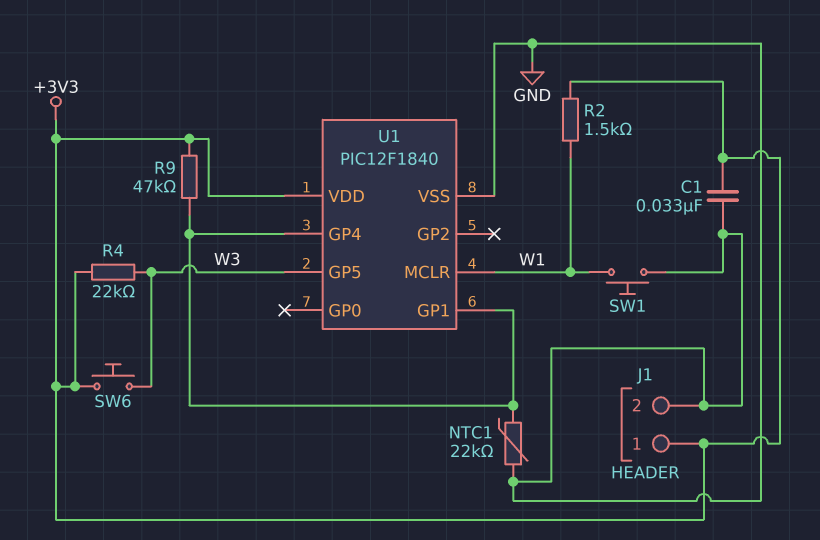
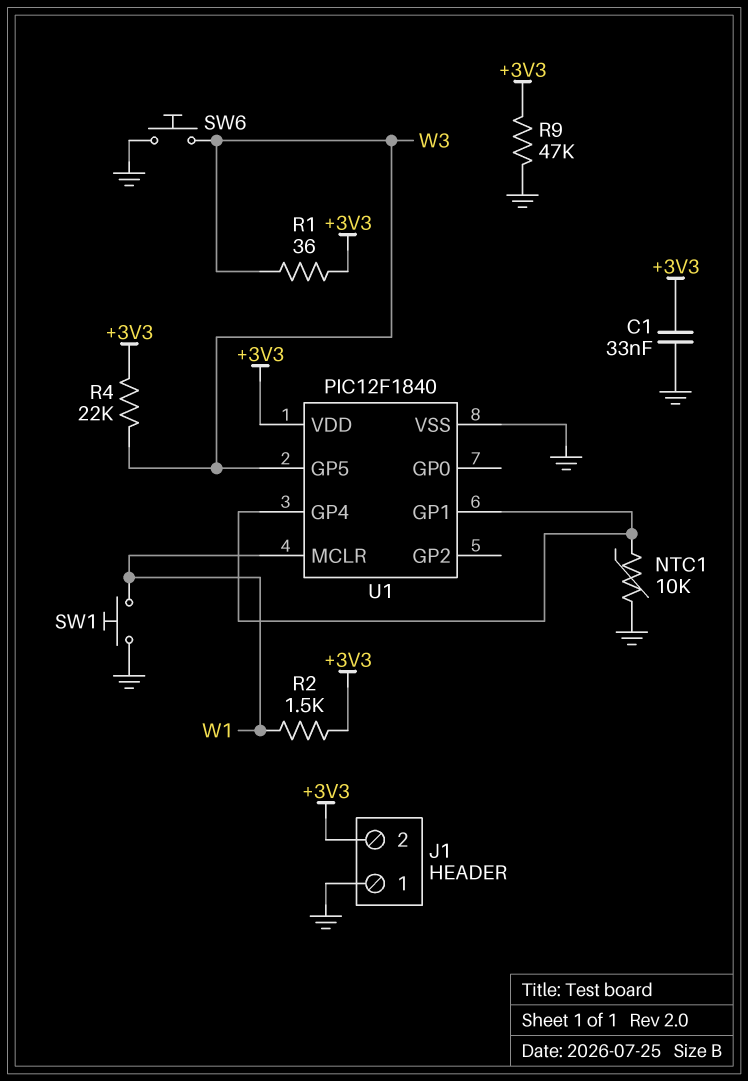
J1 pin 1: +3V3 -> GND
J1 pin 2: GND -> +3V3
NTC1: 22k (GND, U1/GP1) -> 10k (GND, U1/GP1)
R1: none -> 36 (+3V3, W3)
R9: 47k (+3V3, U1/GP1) -> 47k (+3V3, GND)
SW6: button (+3V3, W3) -> button (GND, W3)

